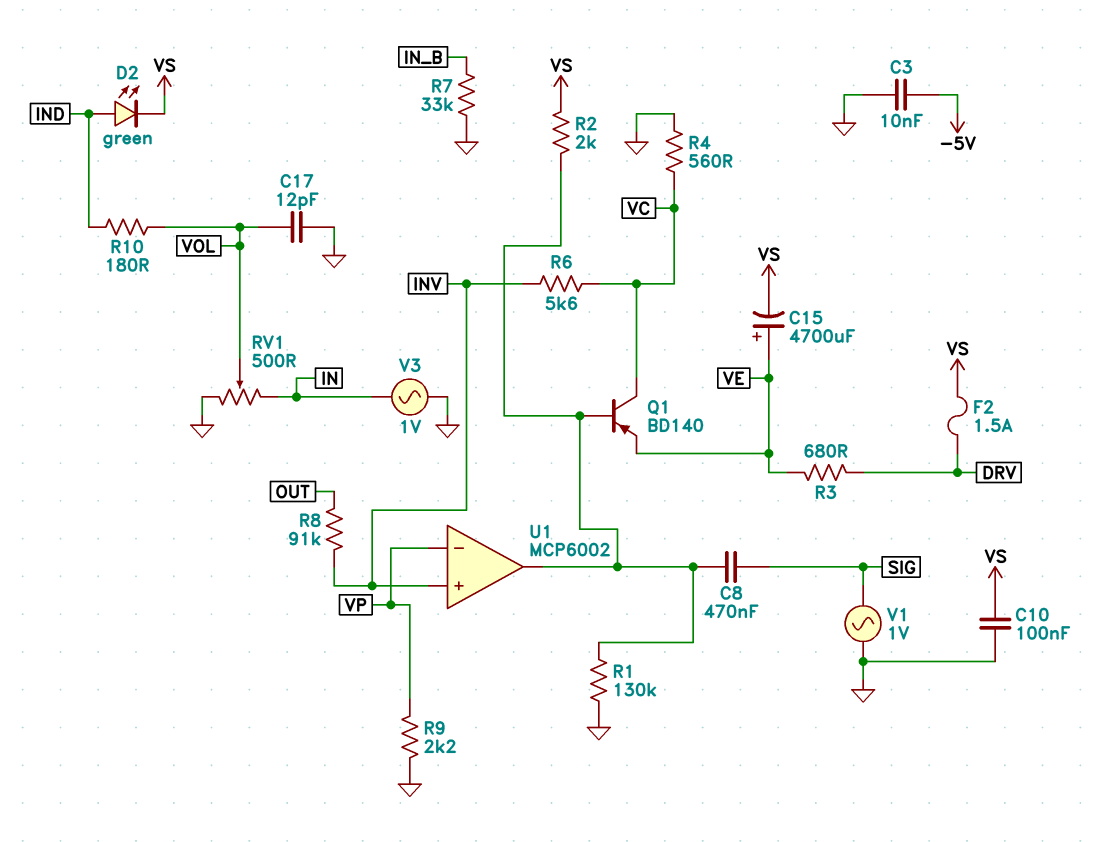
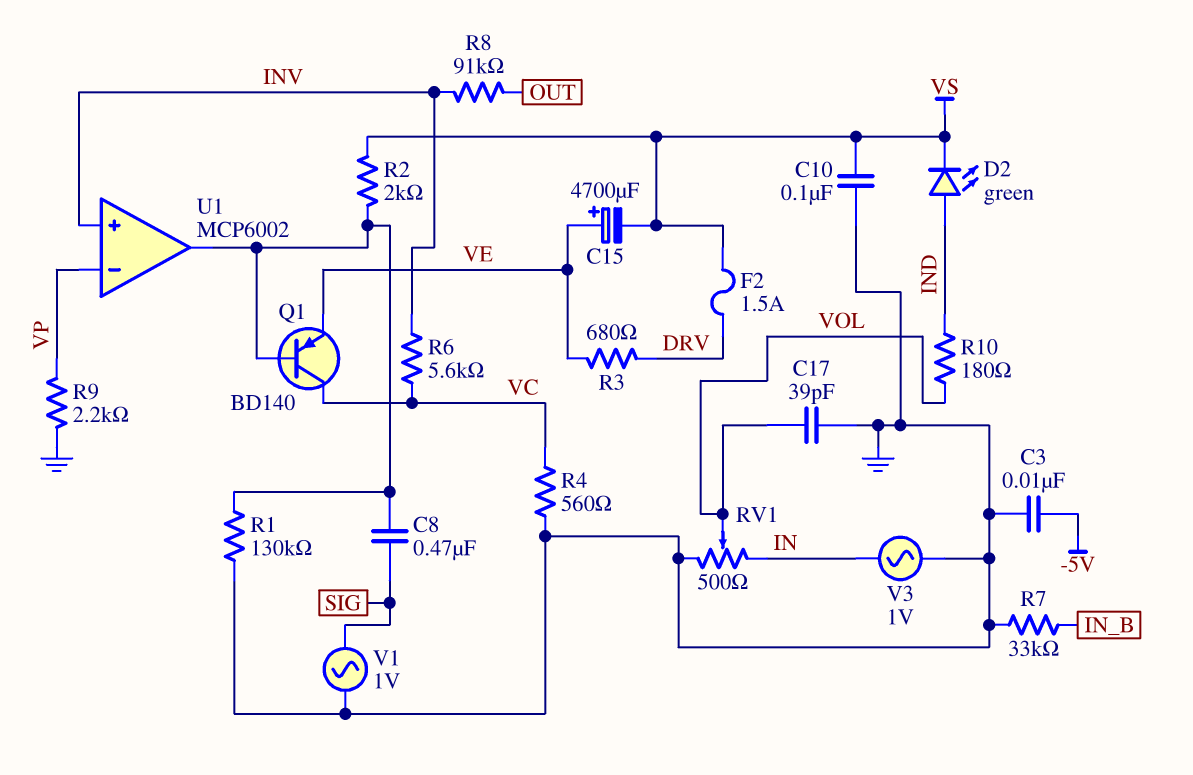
C17: 12pF (GND, VOL) -> 39pF (GND, VOL)

